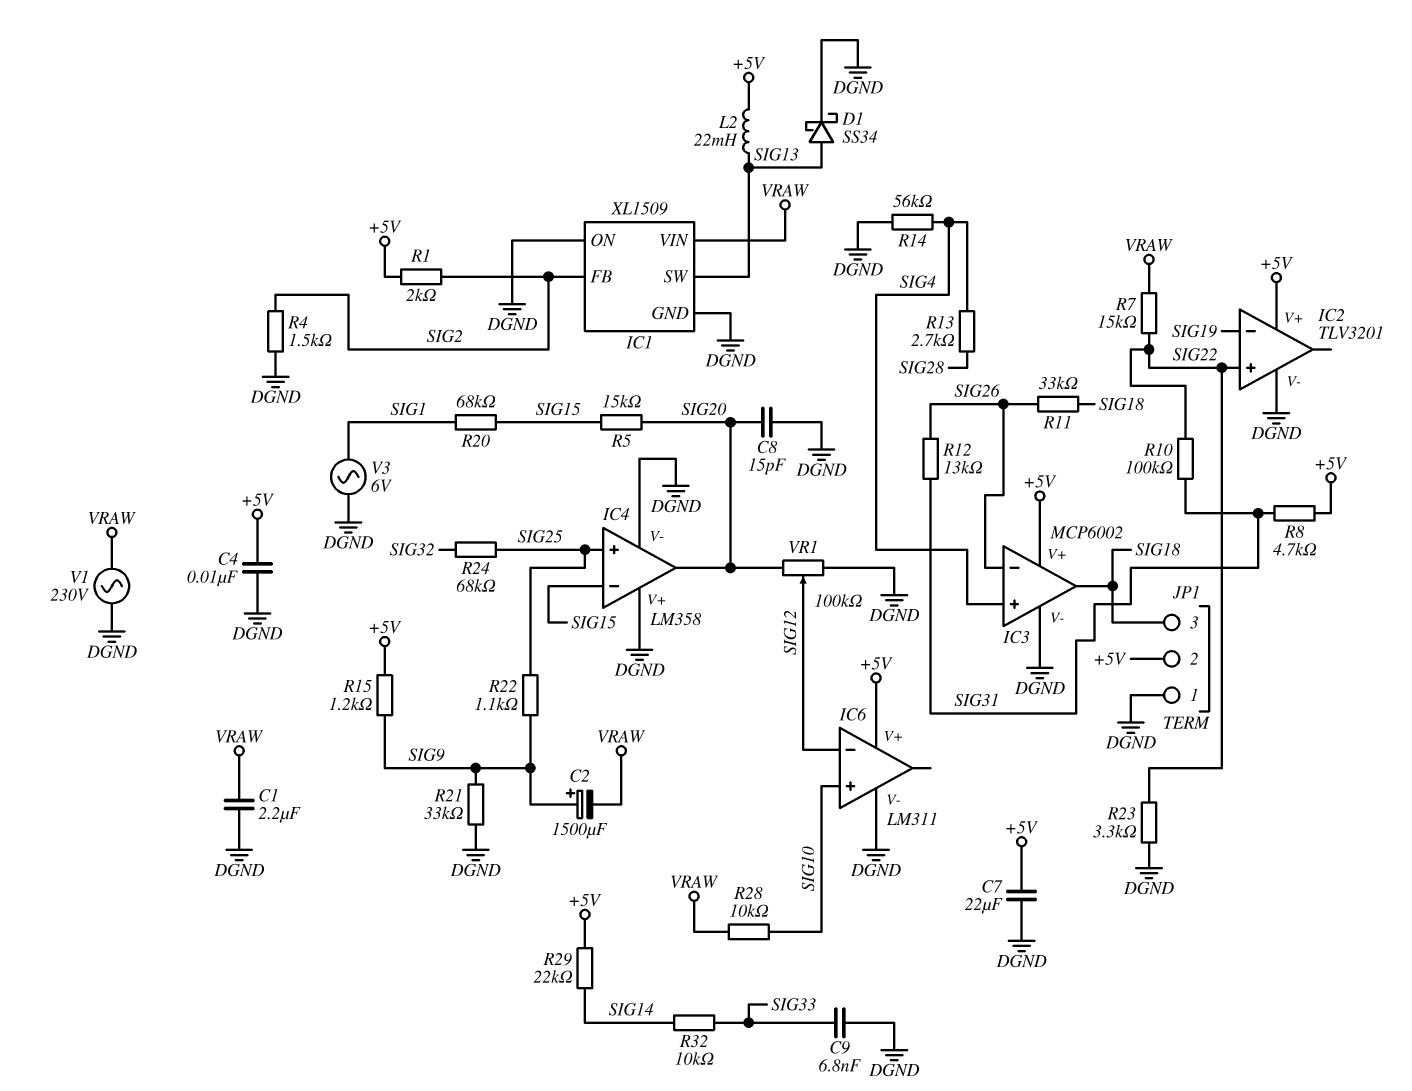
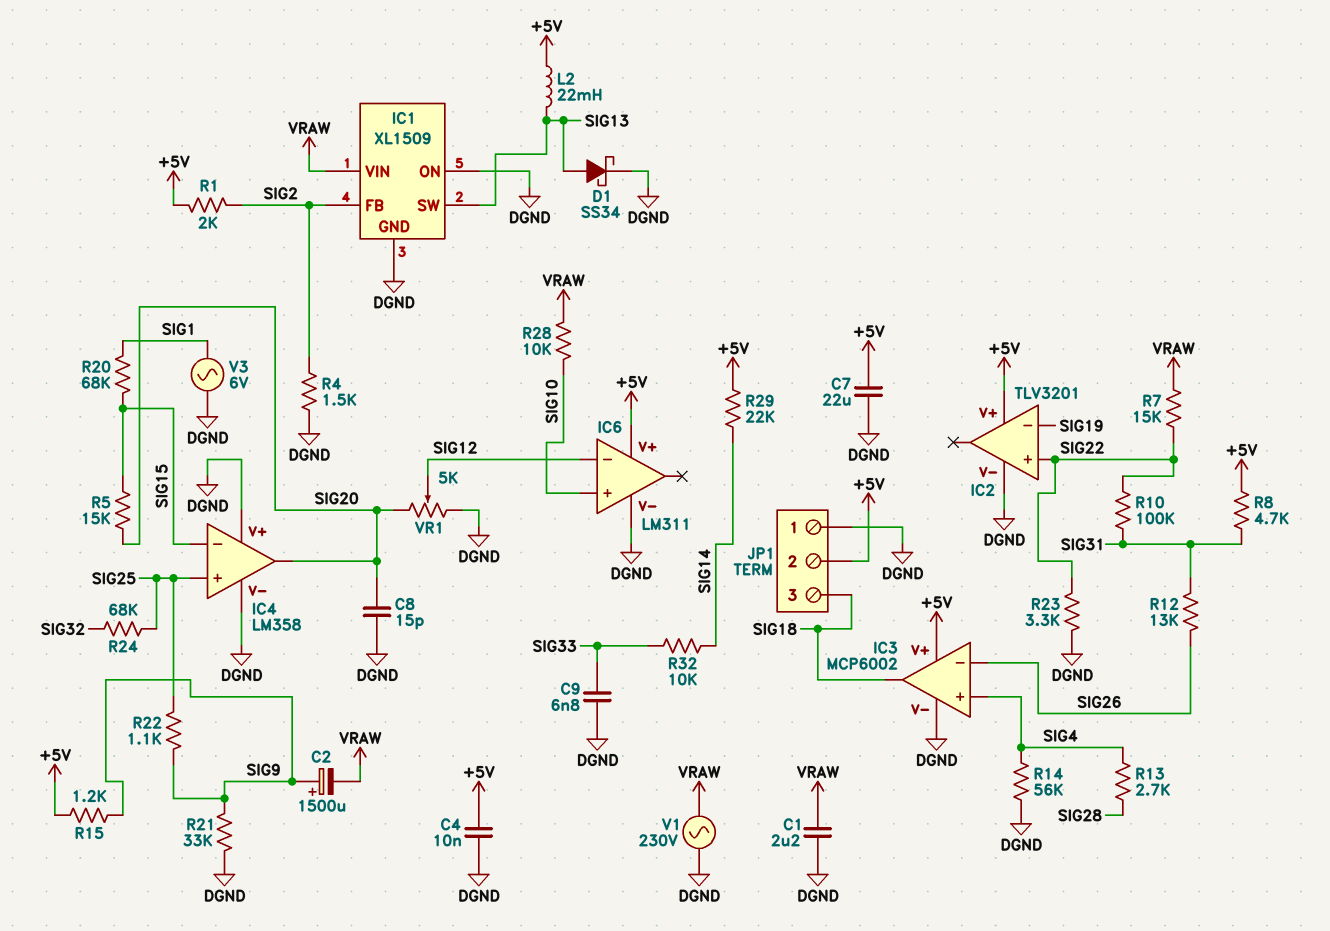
R11: 33k (SIG18, SIG26) -> none
VR1: 100k (DGND, SIG20, wiper SIG12) -> 5k (DGND, SIG20, wiper SIG12)

